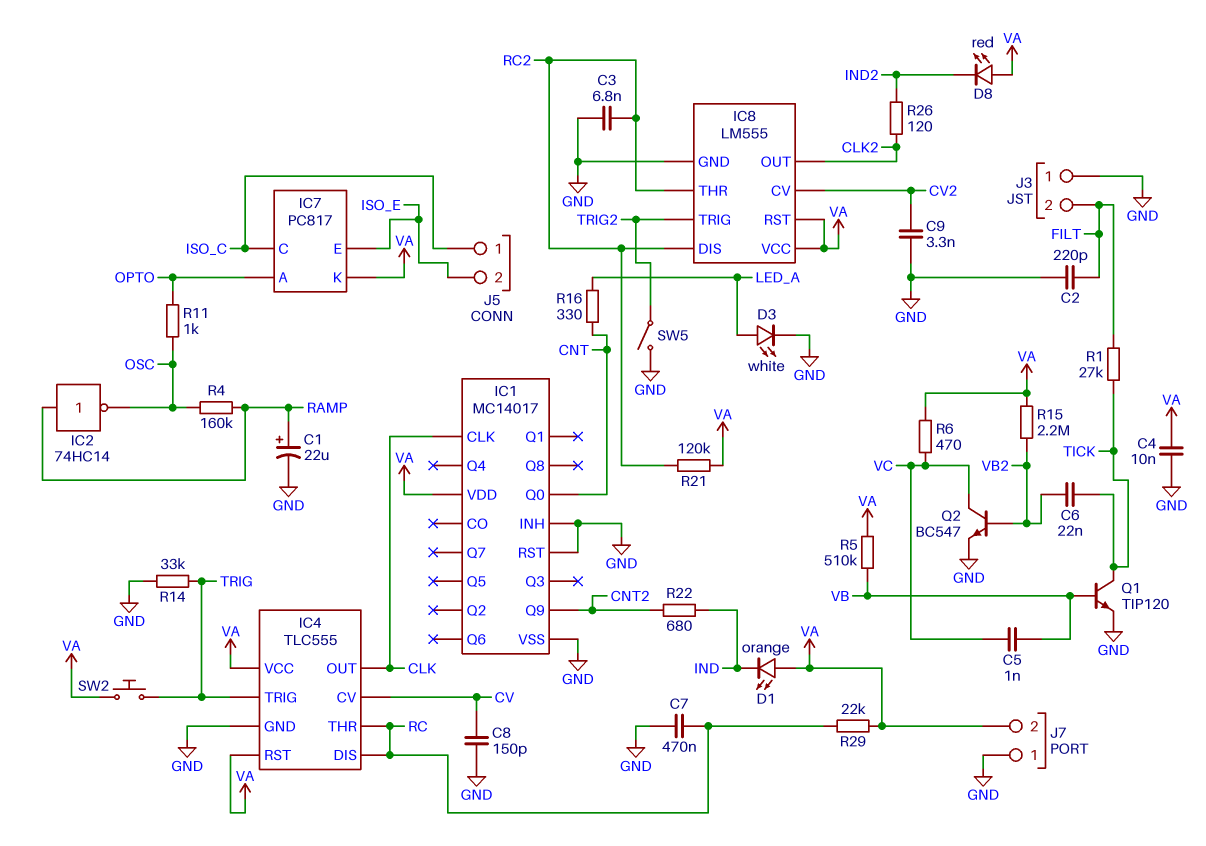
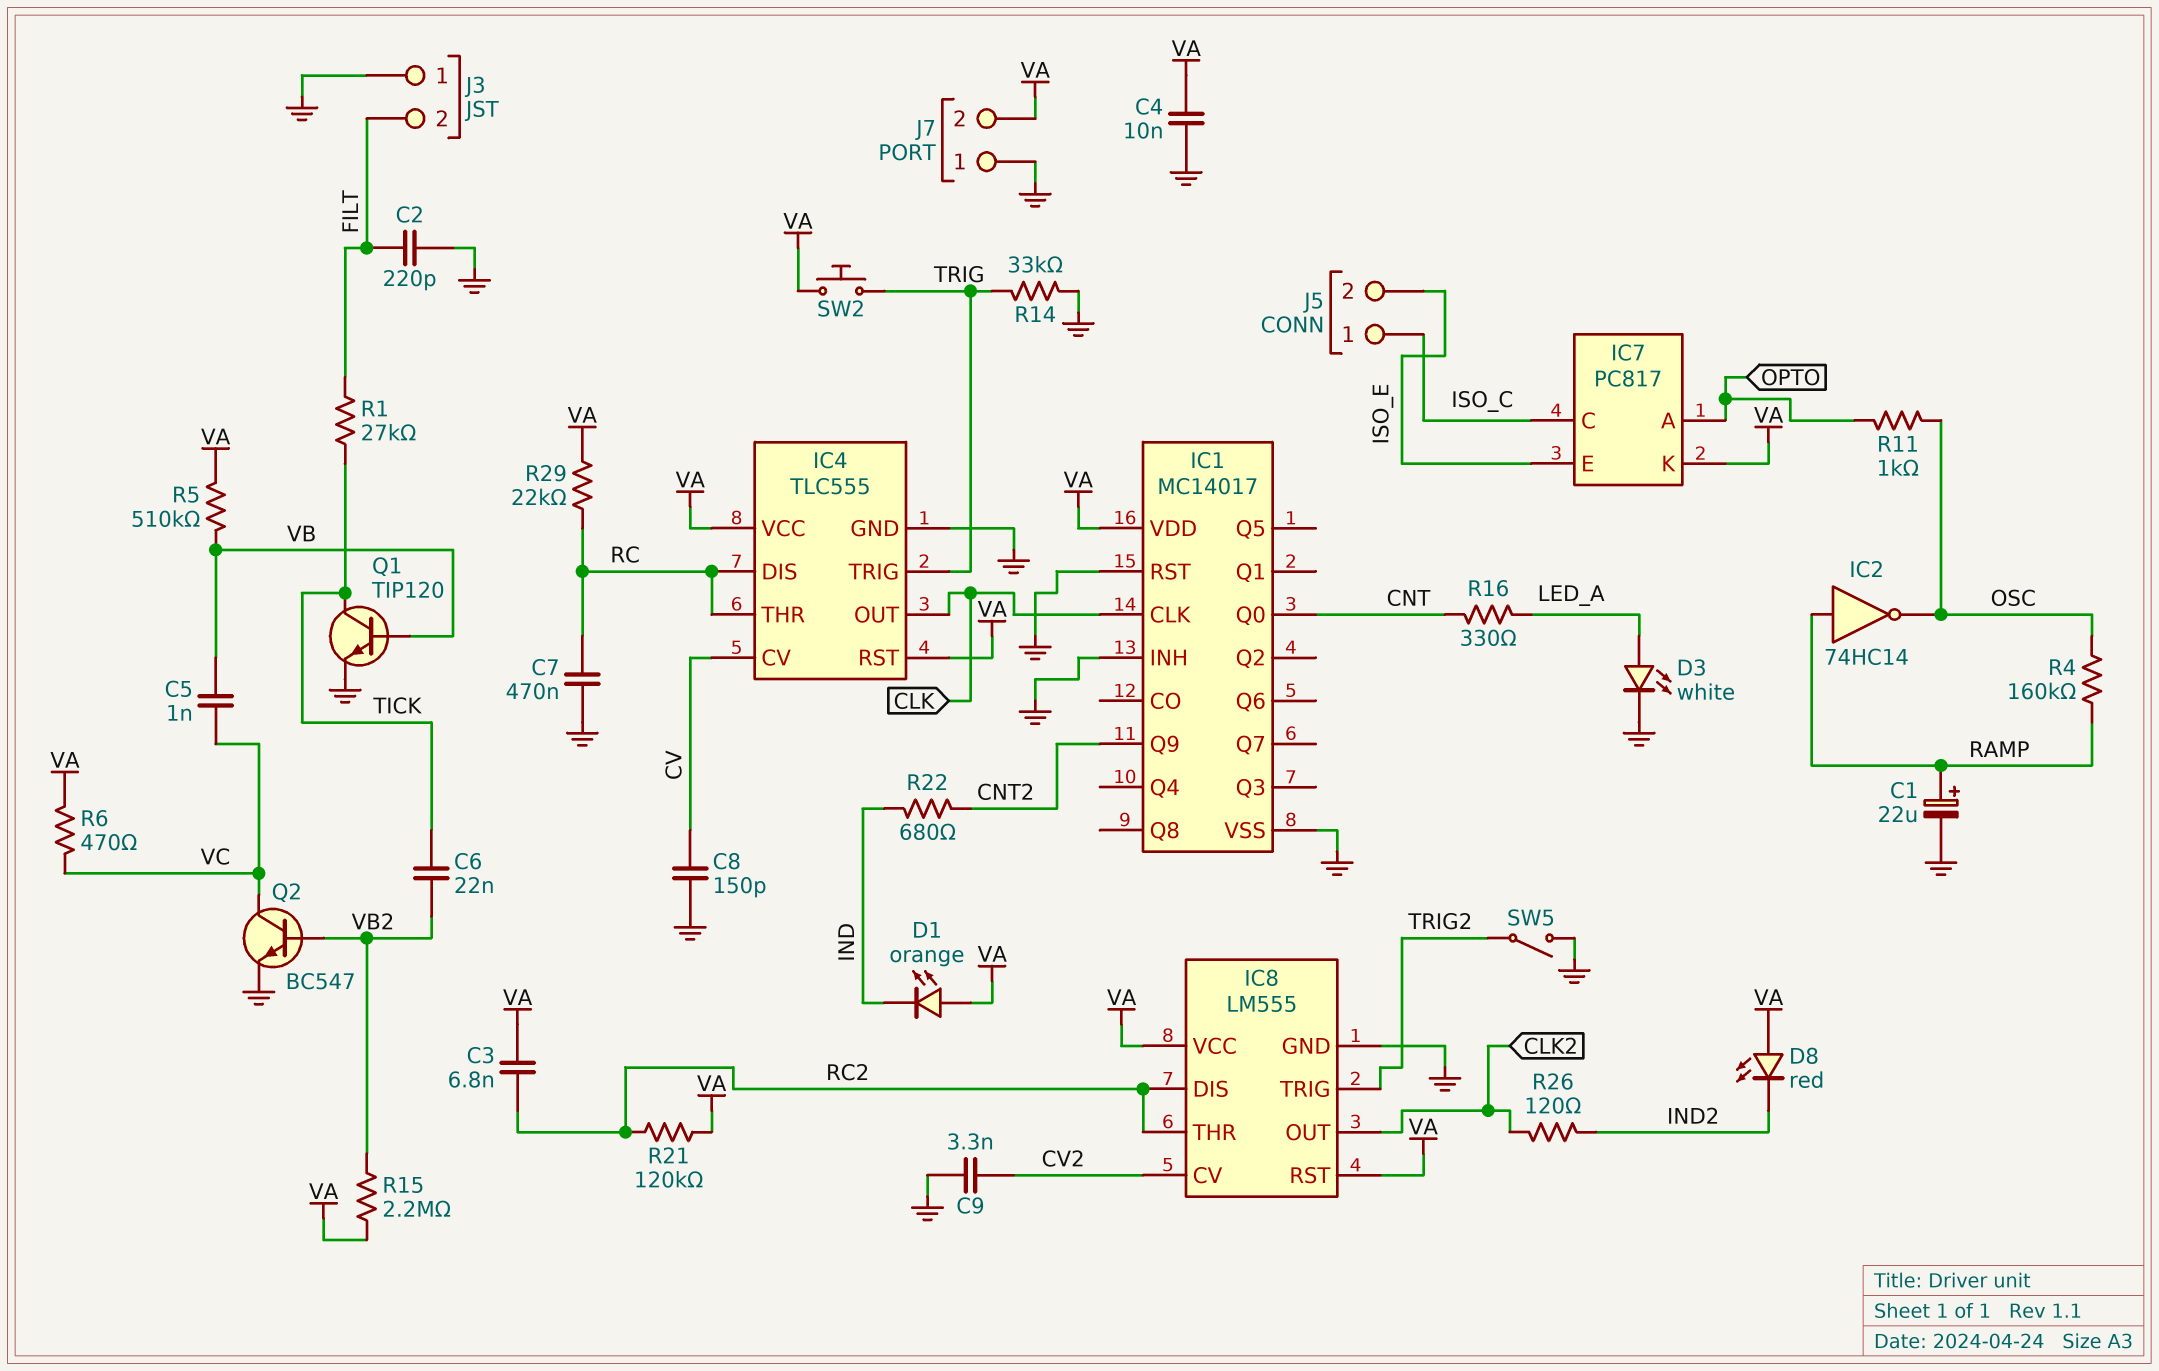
C3: 6.8nF (GND, RC2) -> 6.8nF (RC2, VA)

